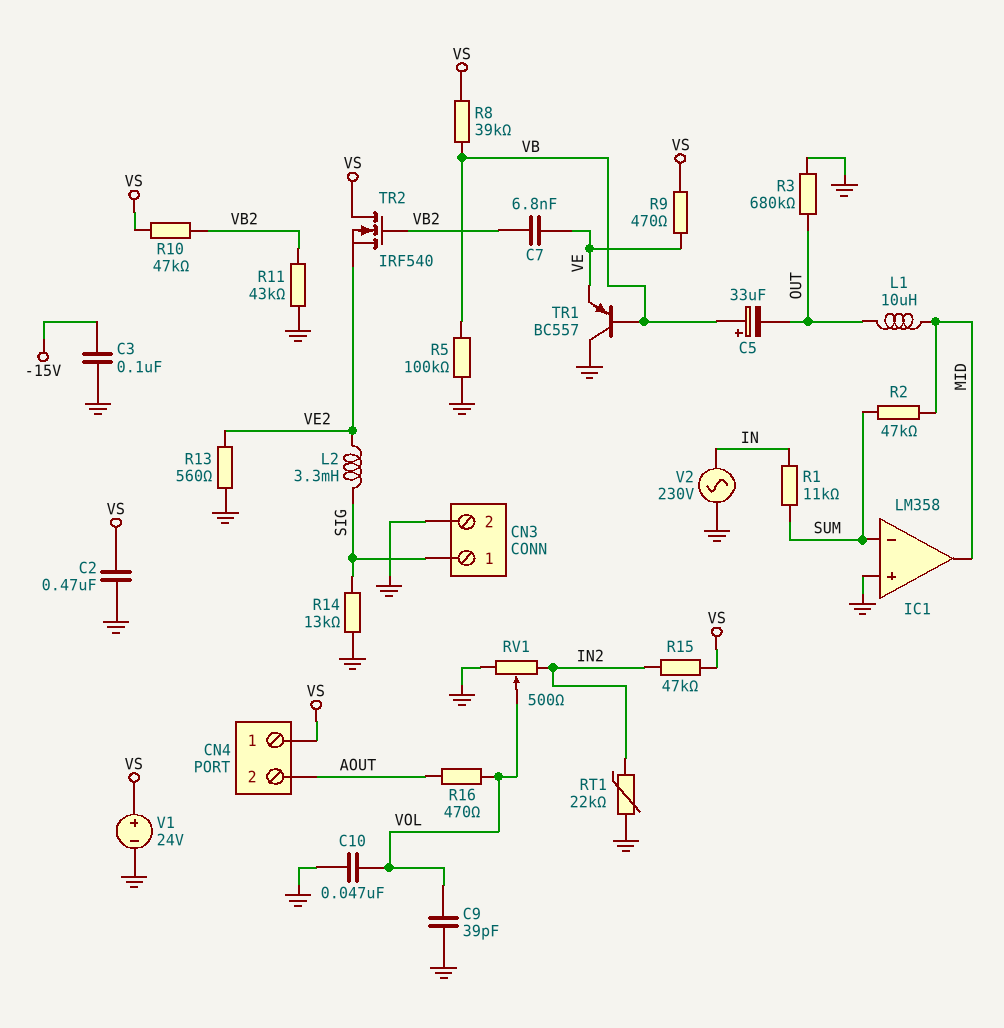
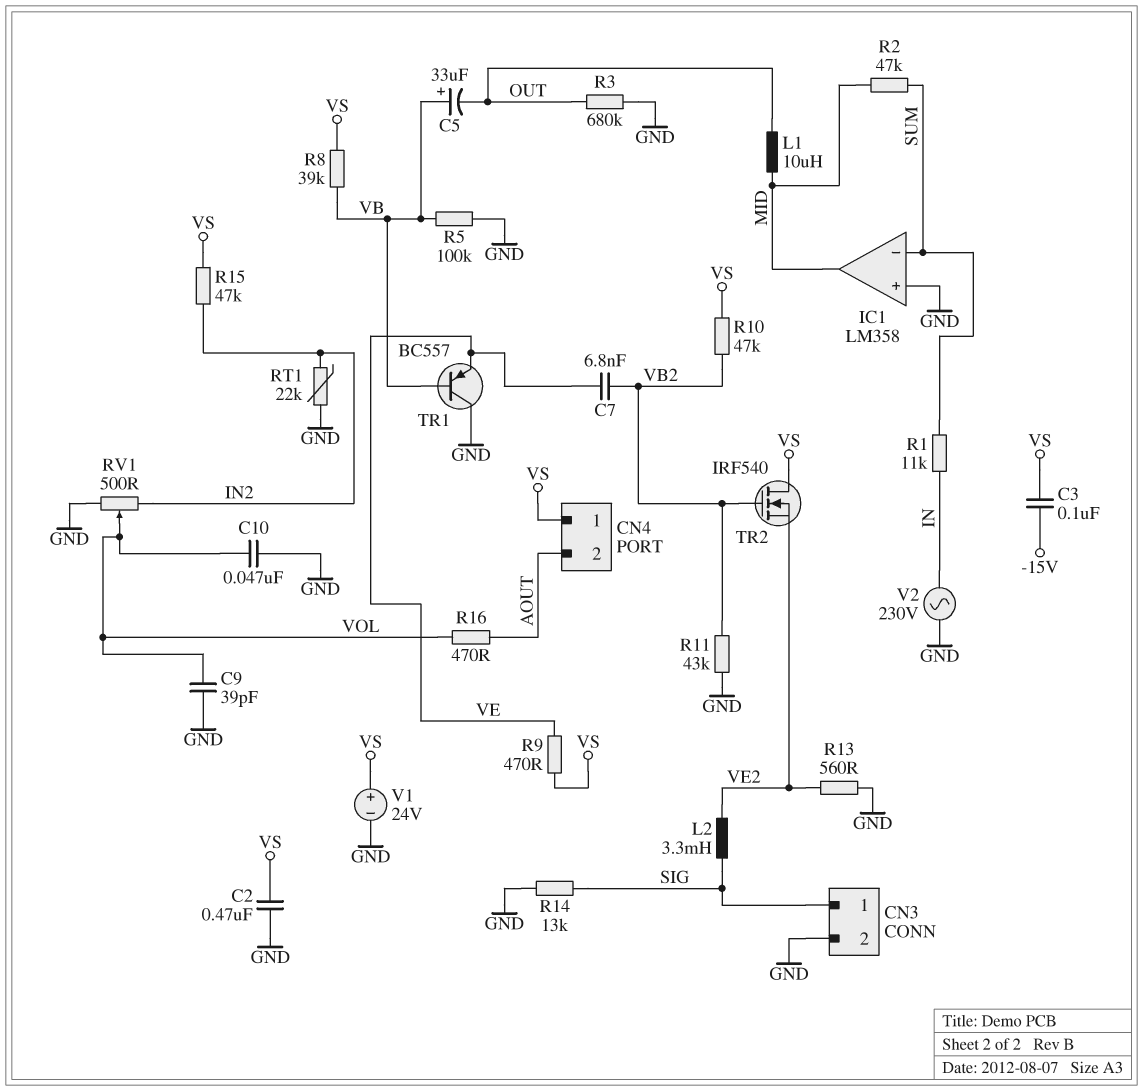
C3: 100nF (-15V, GND) -> 100nF (-15V, VS)

